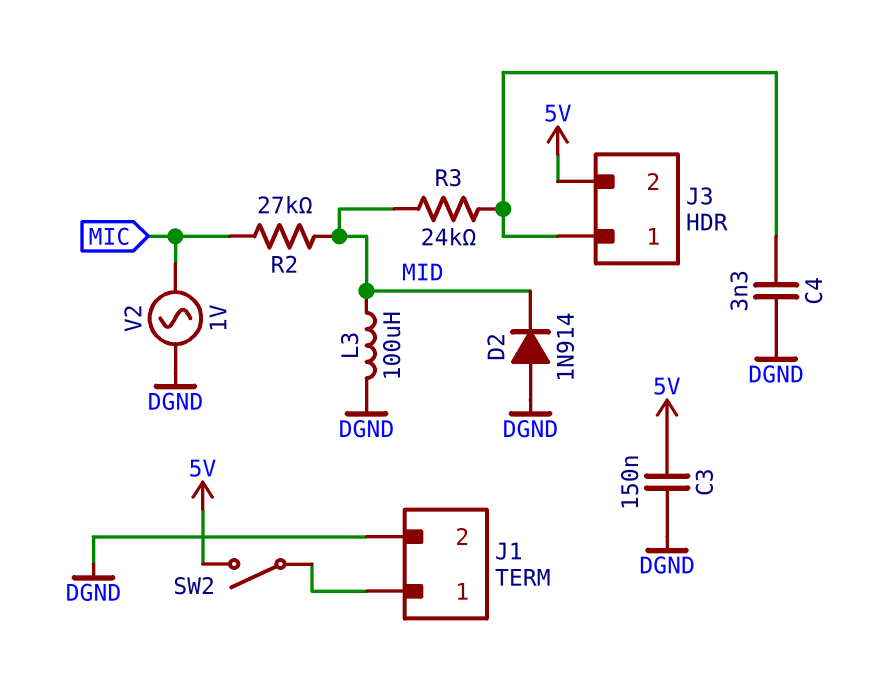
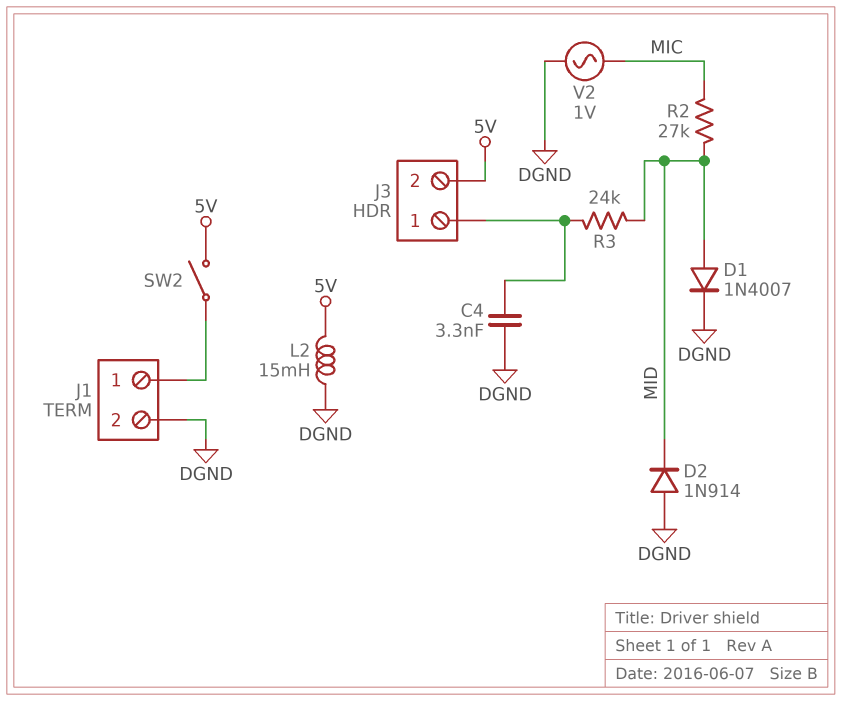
C3: 150nF (5V, DGND) -> none
D1: none -> diode 1N4007 (A MID, K DGND)
L2: none -> 15mH (5V, DGND)
L3: 100uH (DGND, MID) -> none

